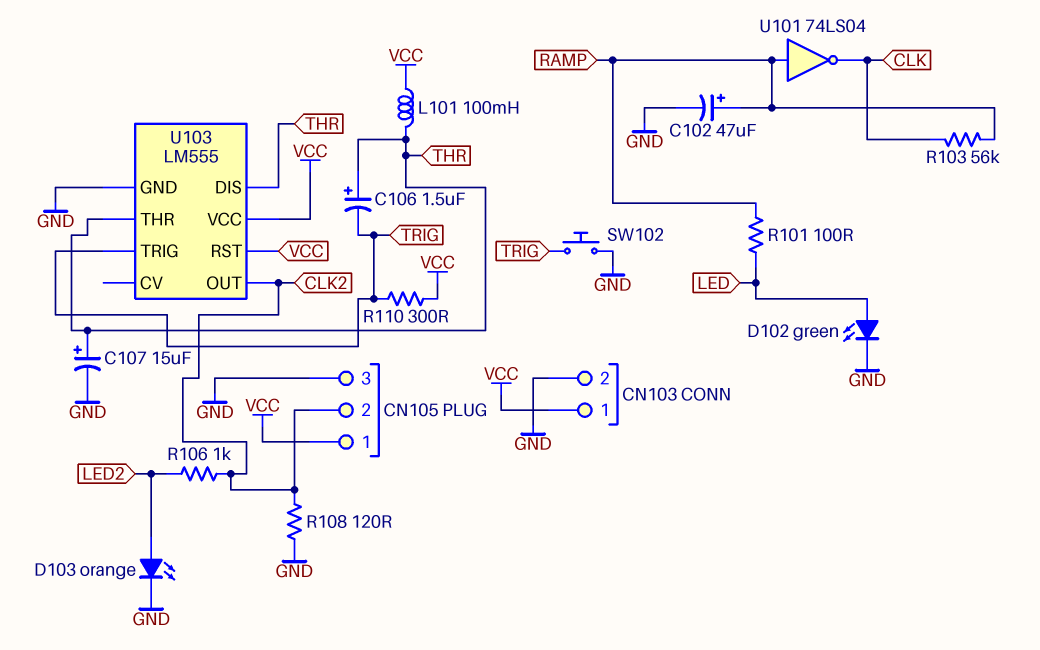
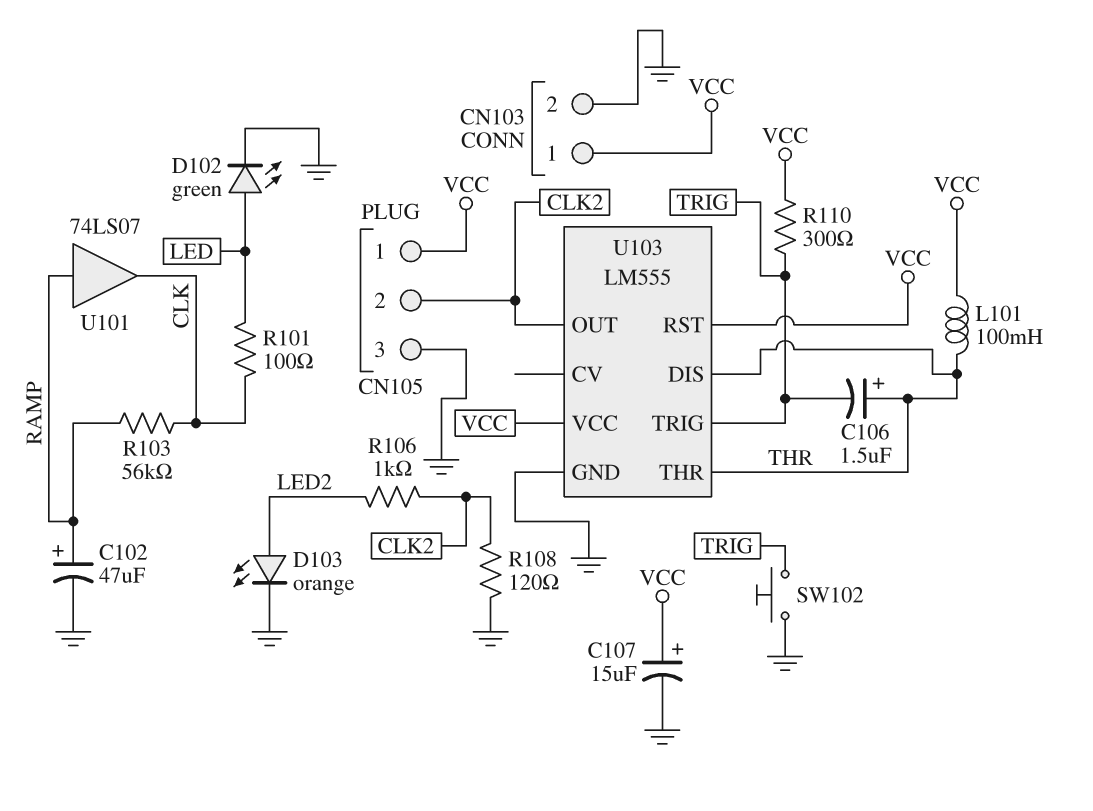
C107: 15uF (plus THR, minus GND) -> 15uF (plus VCC, minus GND)
R101: 100 (LED, RAMP) -> 100 (CLK, LED)
U101: NOT 74LS04 (in RAMP, out CLK) -> buffer 74LS07 (in RAMP, out CLK)

